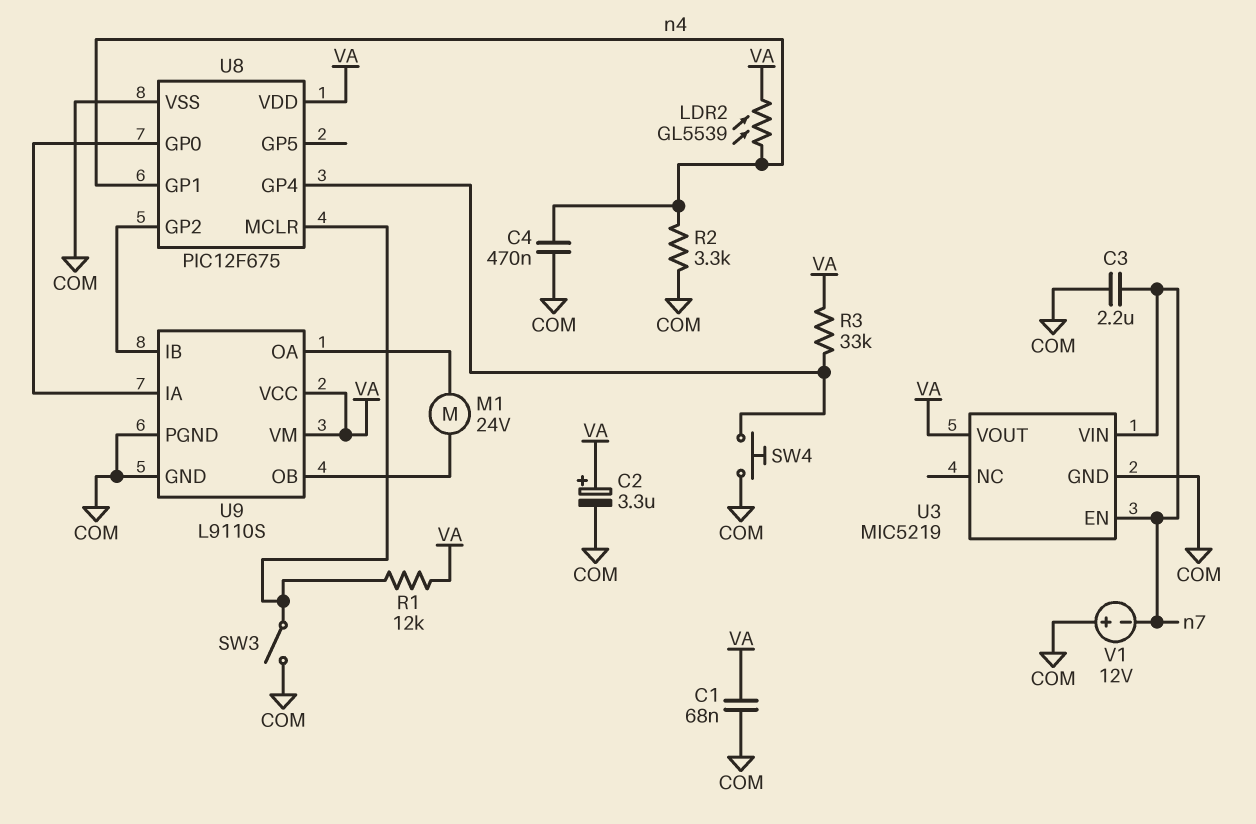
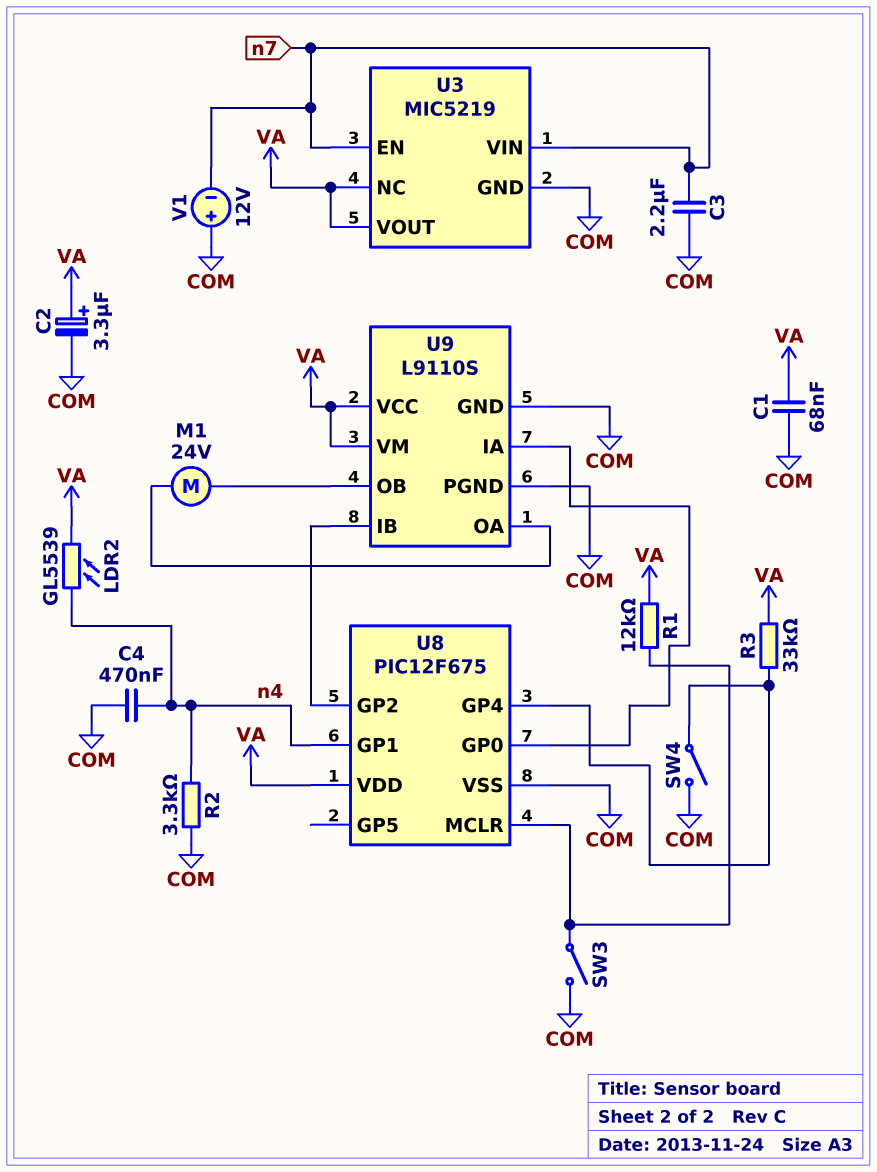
SW4: button (COM, U8/GP4) -> switch (COM, U8/GP4)
U3 pin NC: none -> VA

